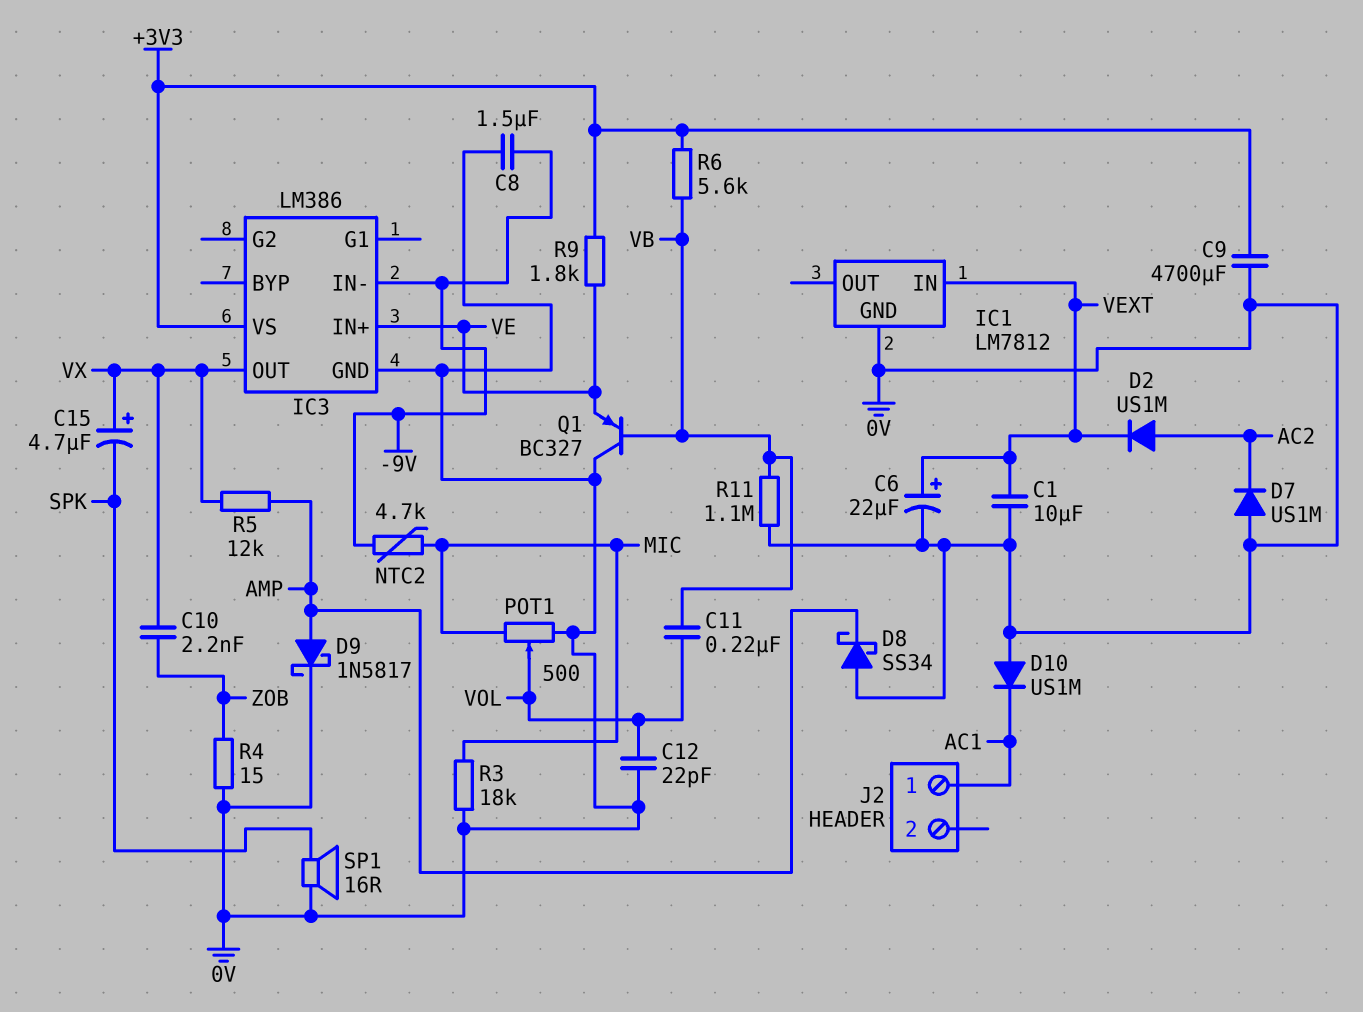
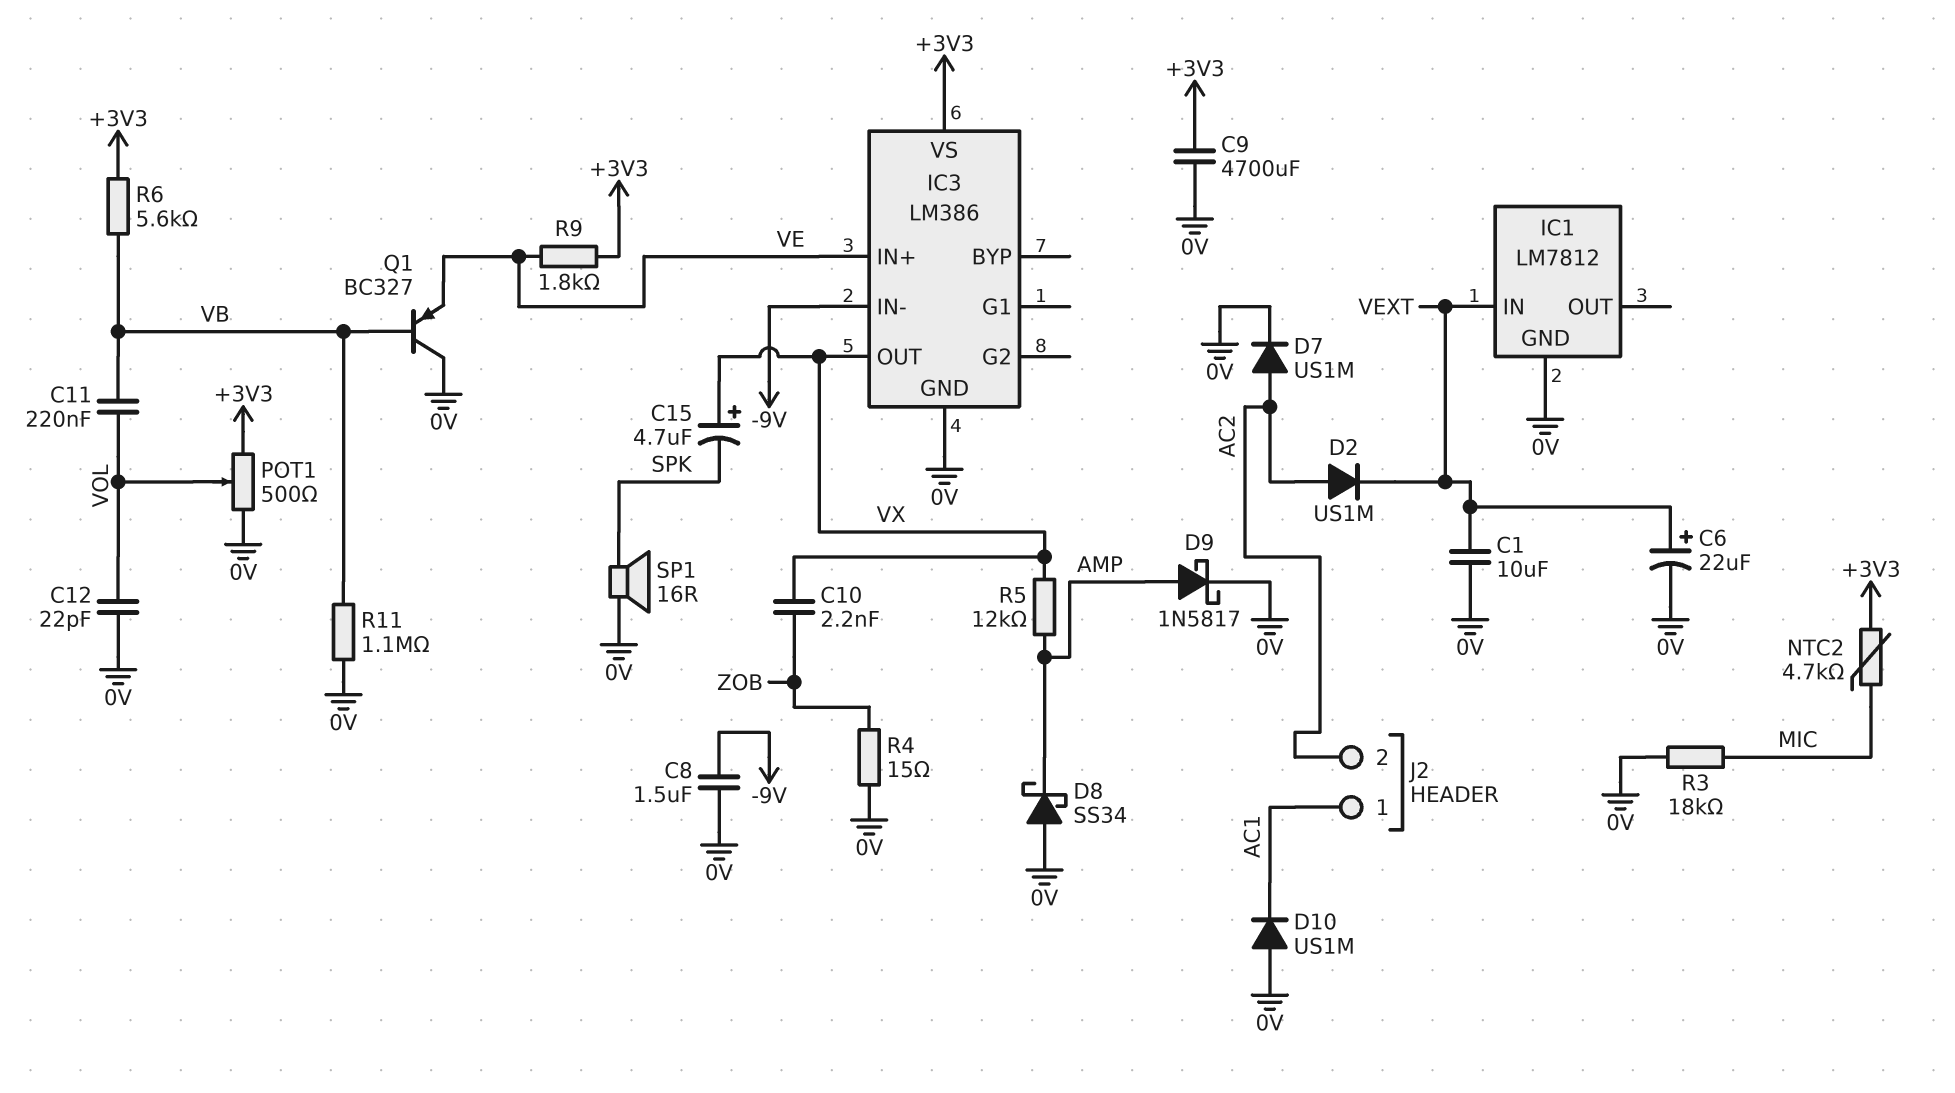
D7: diode US1M (A 0V, K AC2) -> diode US1M (A AC2, K 0V)
J2 pin 2: none -> AC2
NTC2: 4.7k (-9V, MIC) -> 4.7k (+3V3, MIC)
POT1: 500 (0V, MIC, wiper VOL) -> 500 (+3V3, 0V, wiper VOL)

